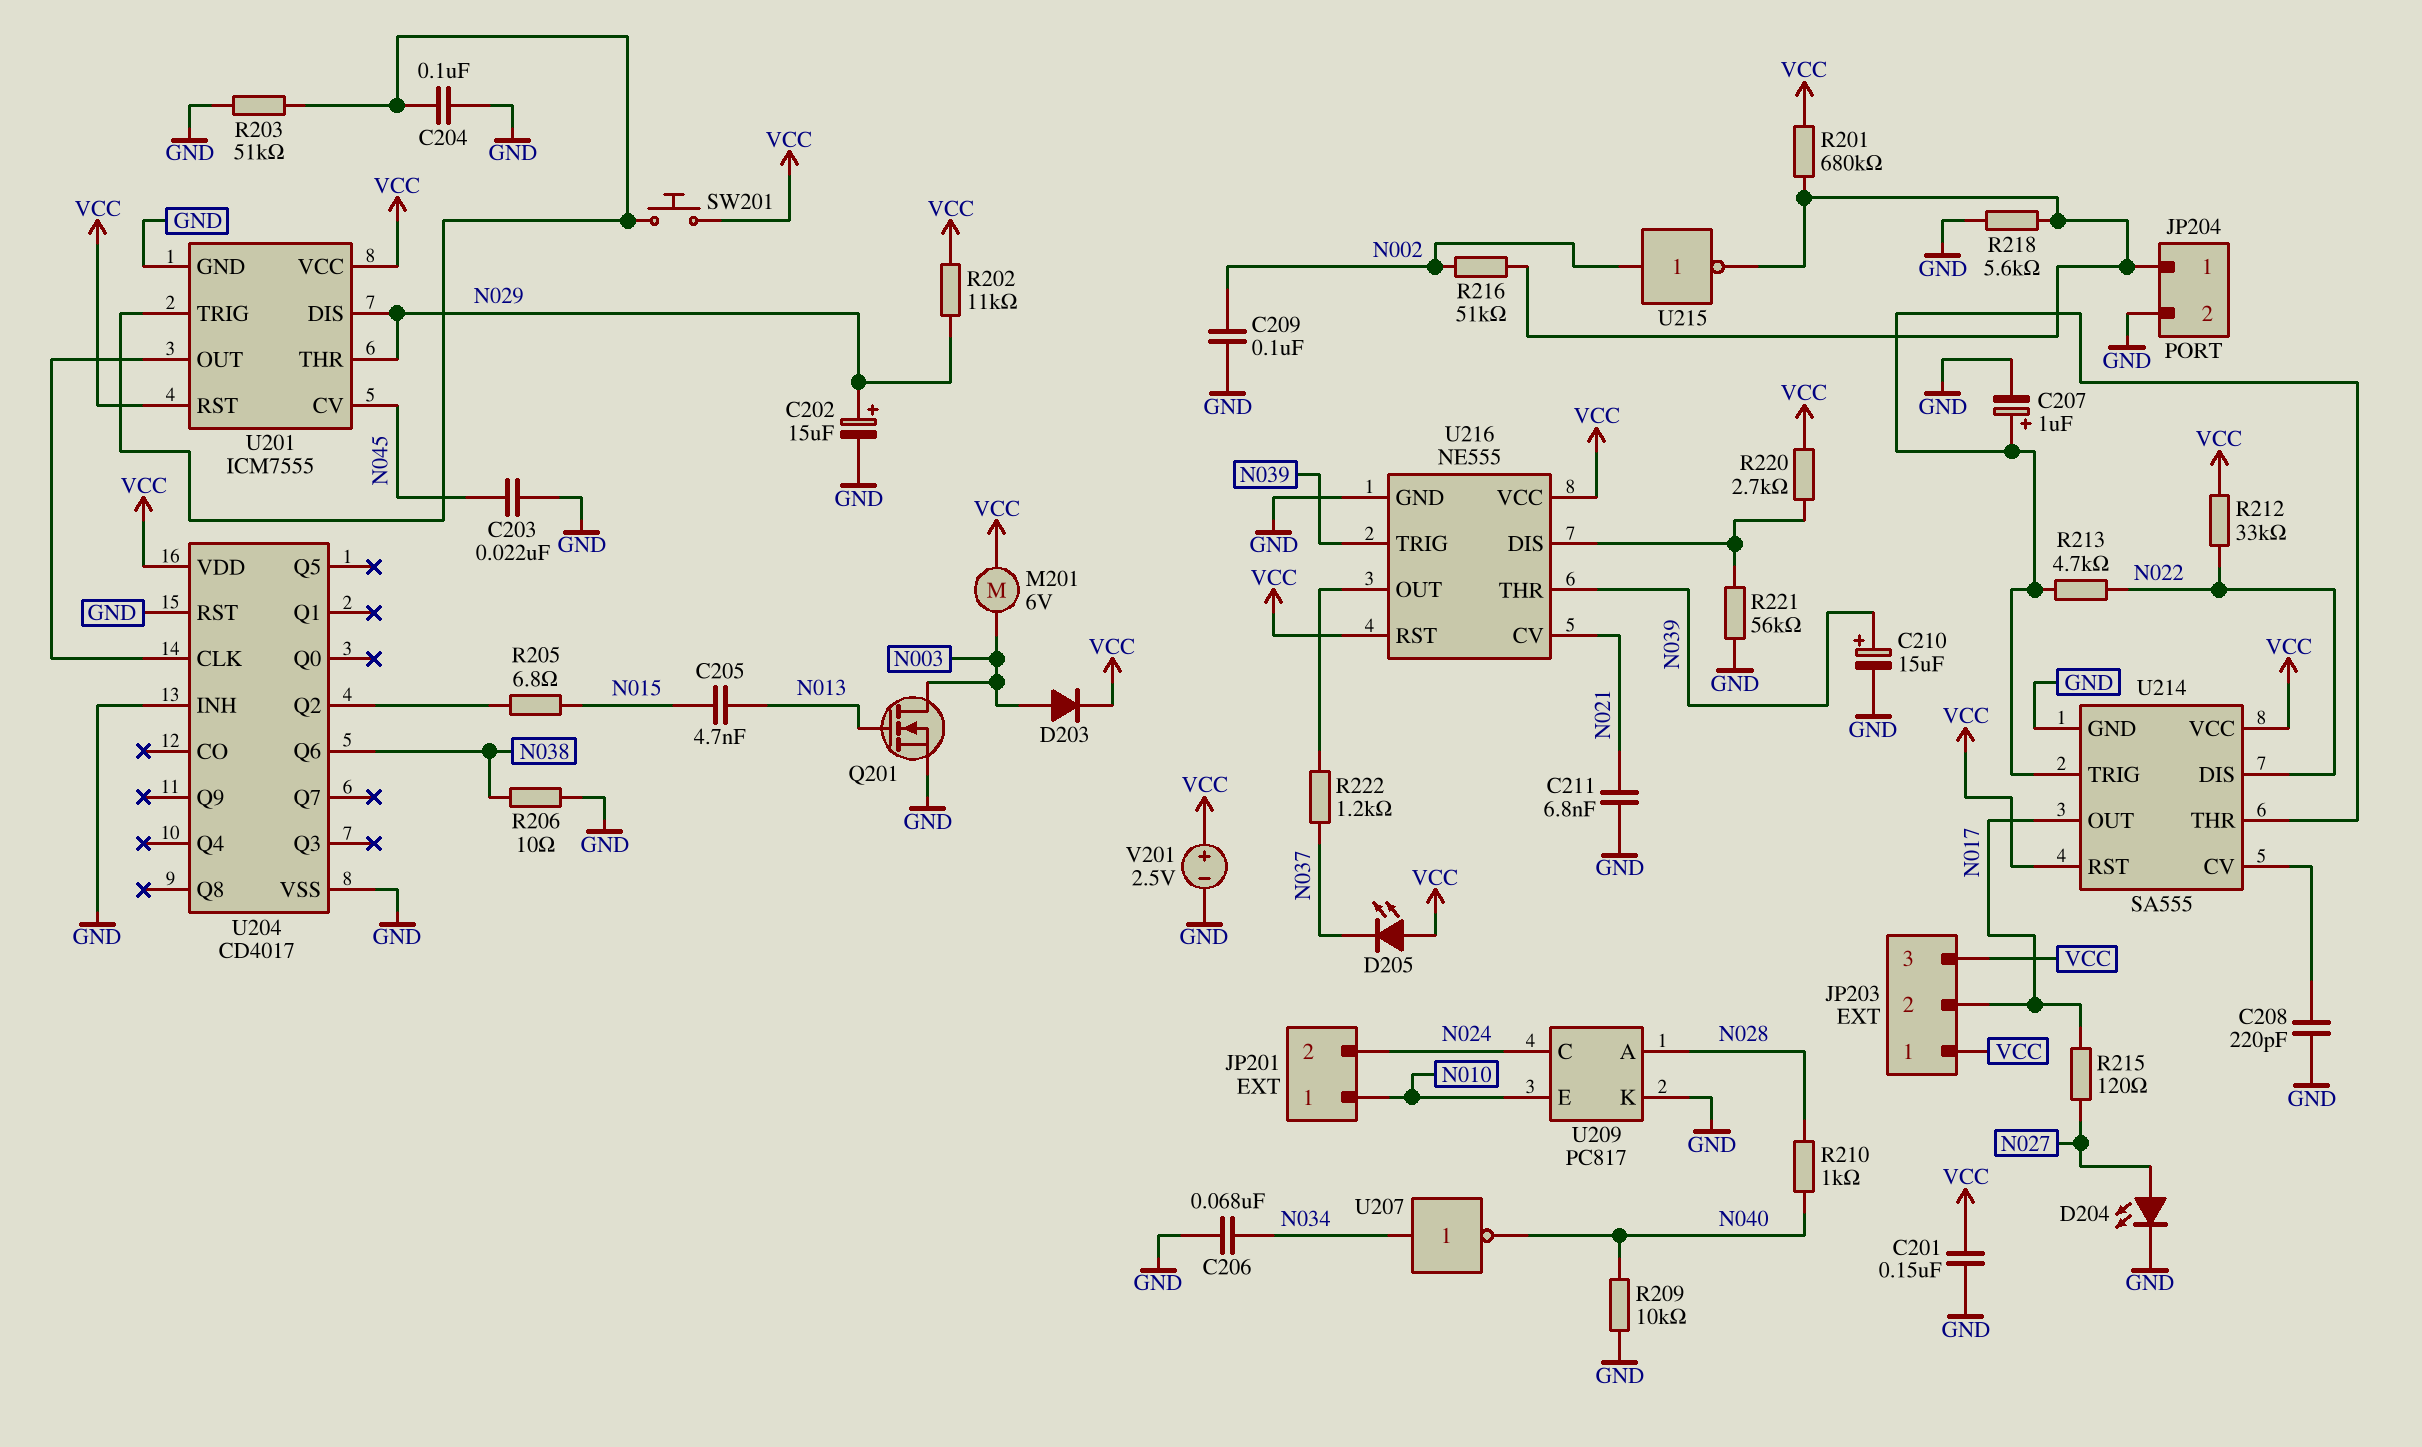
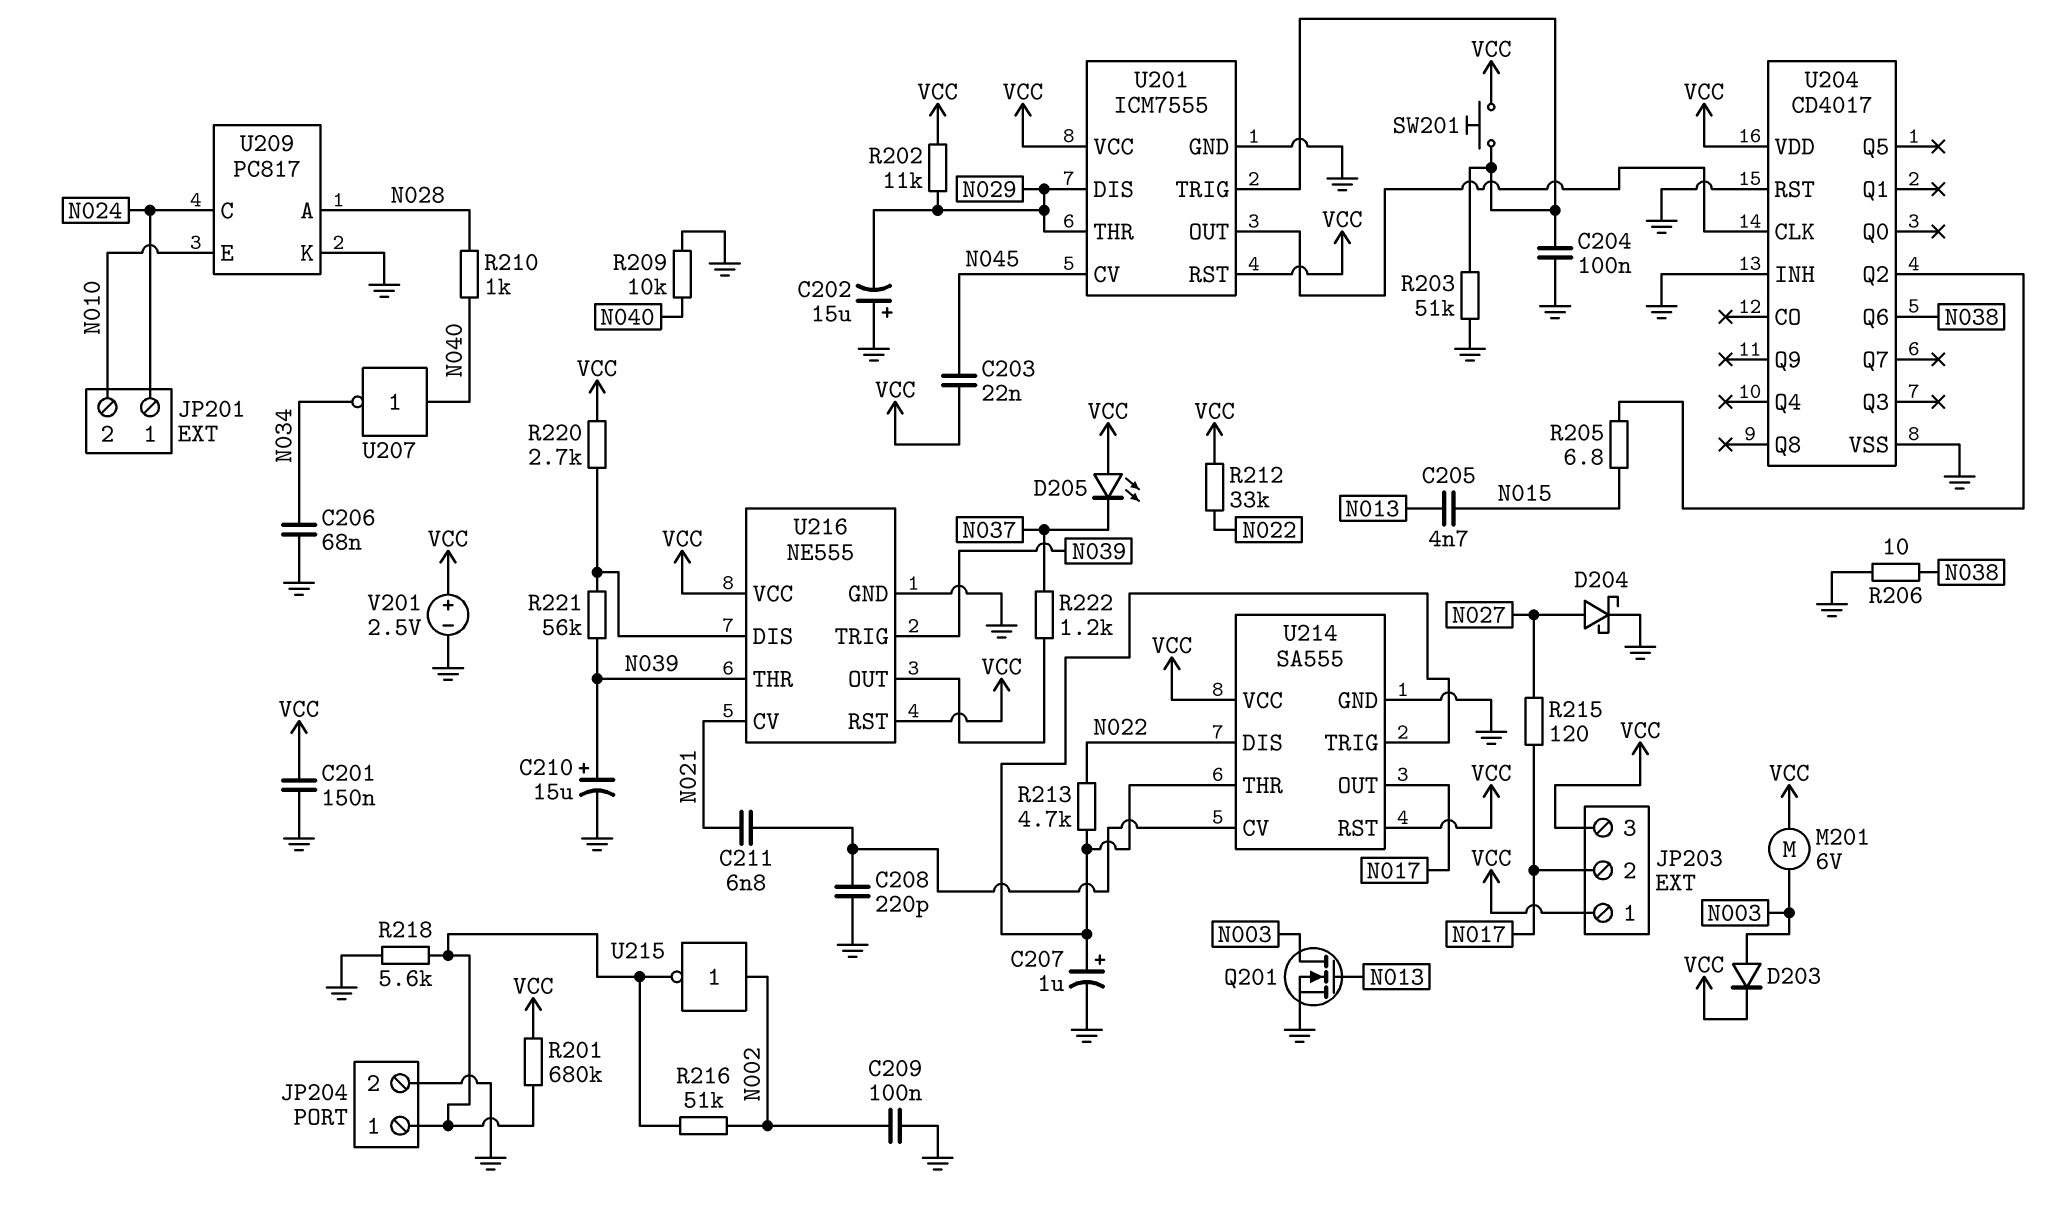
C202: 15uF (plus N029, minus GND) -> 15uF (plus GND, minus N029)
C203: 22nF (GND, N045) -> 22nF (N045, VCC)
C211: 6.8nF (GND, N021) -> 6.8nF (N021, U214/CV)
D204: LED (A N027, K GND) -> schottky (A N027, K GND)
JP201 pin 1: N010 -> N024
JP201 pin 2: N024 -> N010
R221: 56k (GND, U216/DIS) -> 56k (N039, U216/DIS)
U207: NOT (in N034, out N040) -> NOT (in N040, out N034)

